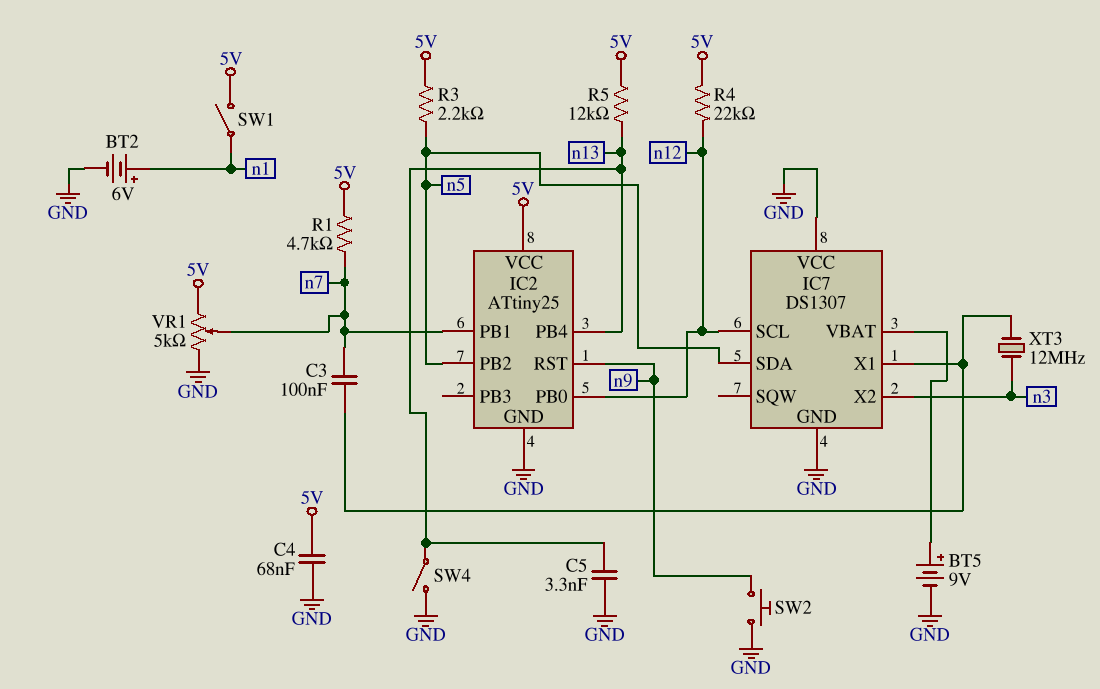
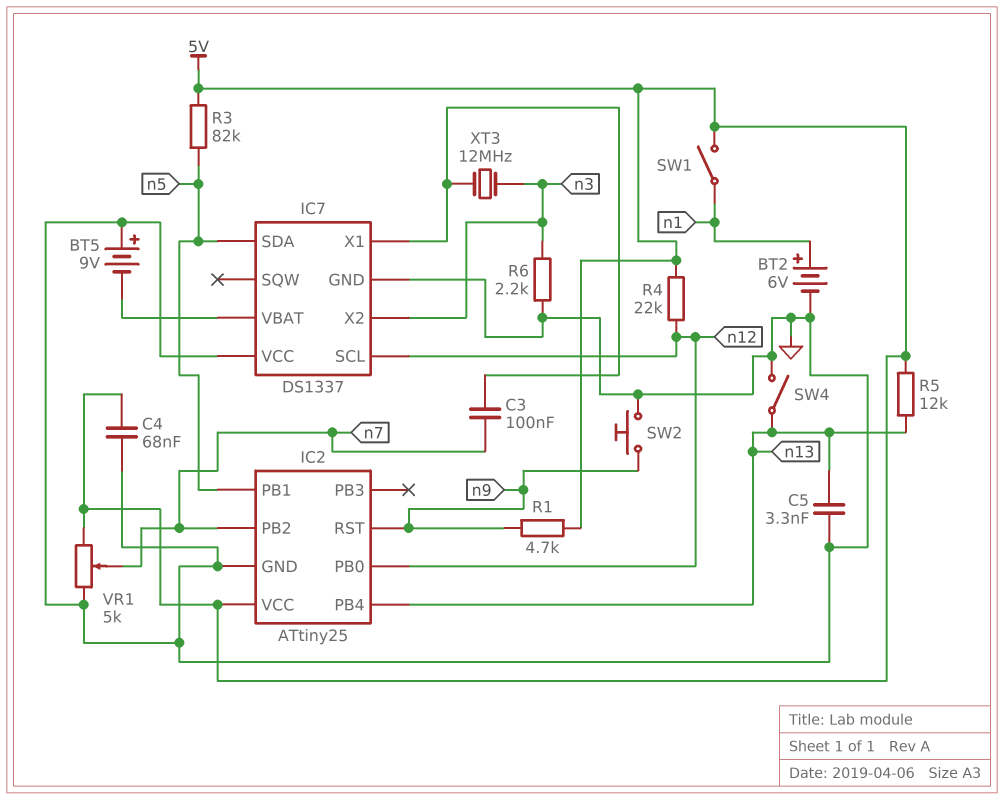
BT5: 9V (plus IC7/VBAT, minus GND) -> 9V (plus GND, minus IC7/VBAT)
IC2 pin PB1: n7 -> n5
IC2 pin PB2: n5 -> n7
IC7: DS1307 -> DS1337
R1: 4.7k (5V, n7) -> 4.7k (5V, n9)
R3: 2.2k (5V, n5) -> 82k (5V, n5)
R6: none -> 2.2k (GND, n3)

